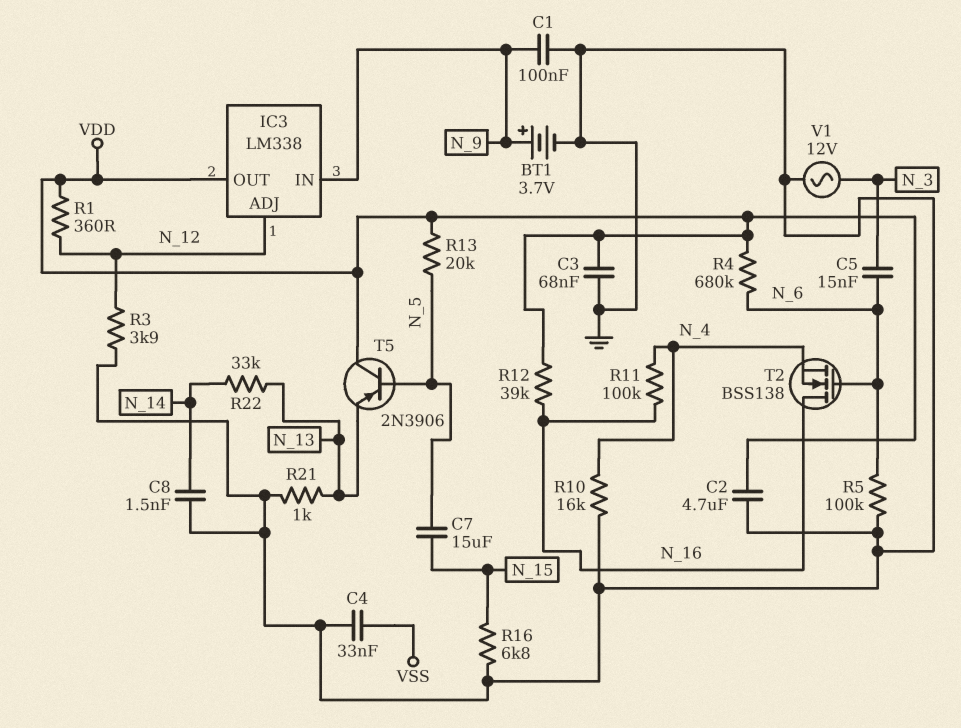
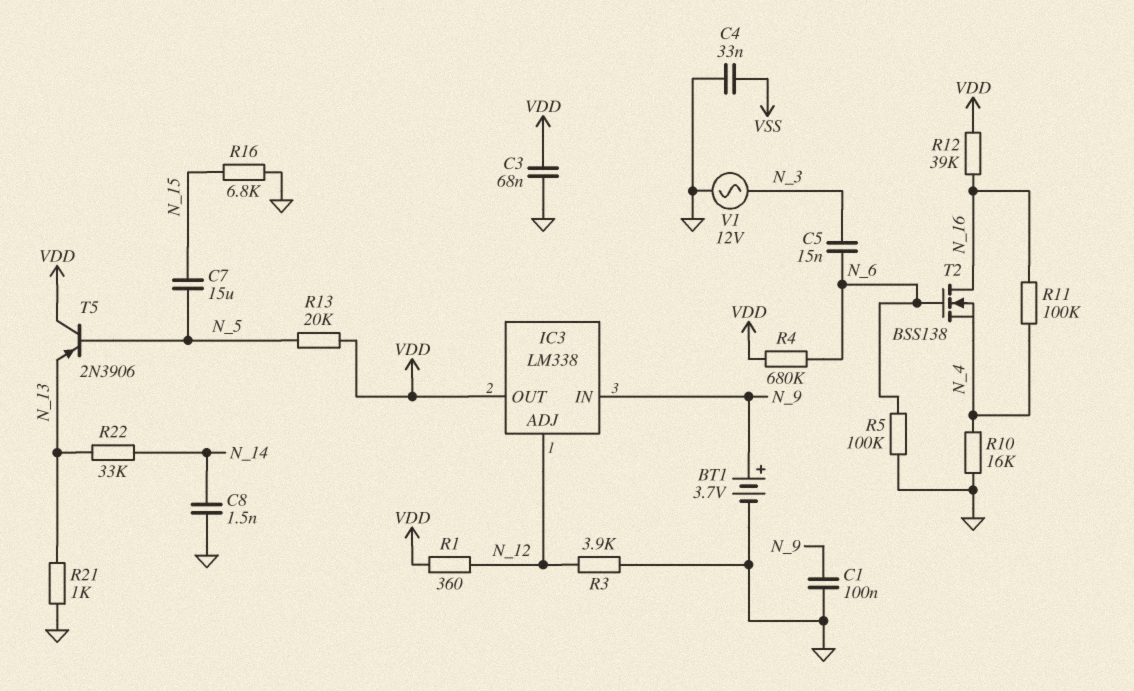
C2: 4.7uF (GND, VDD) -> none

